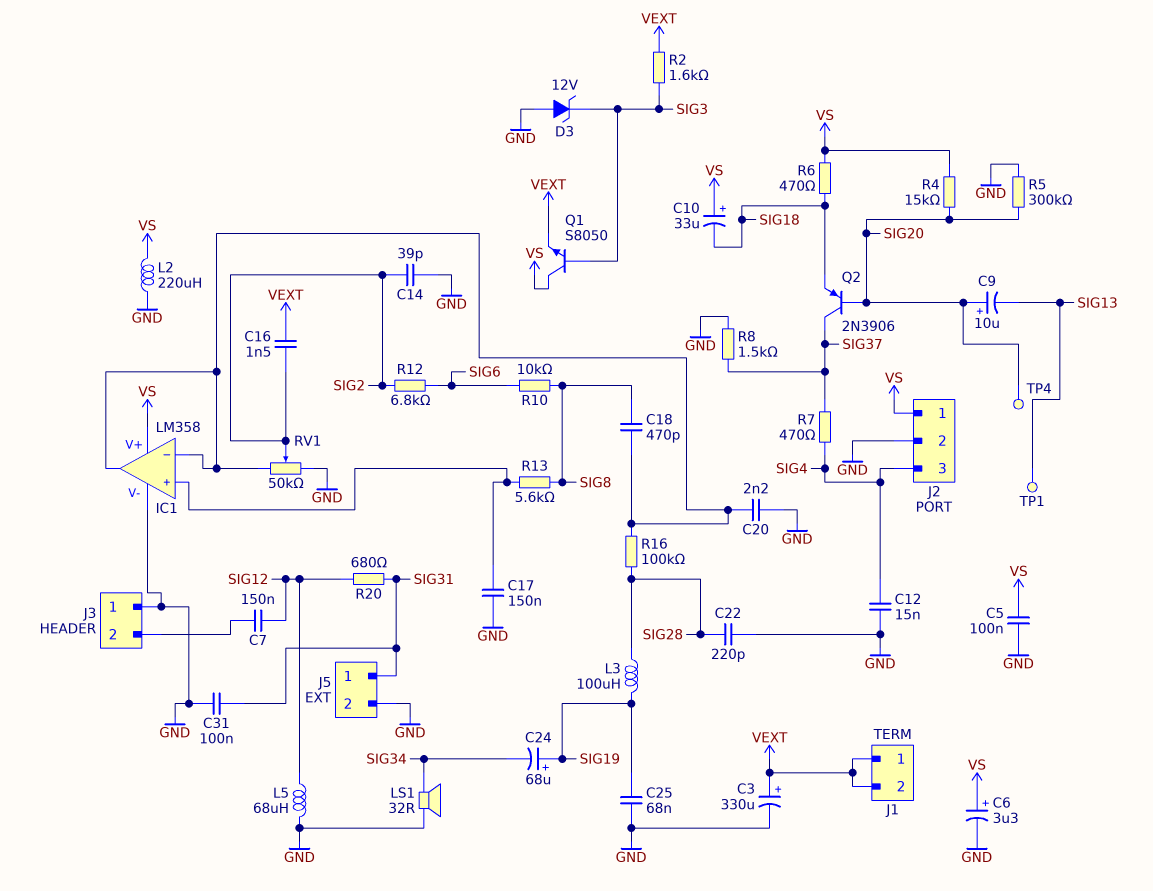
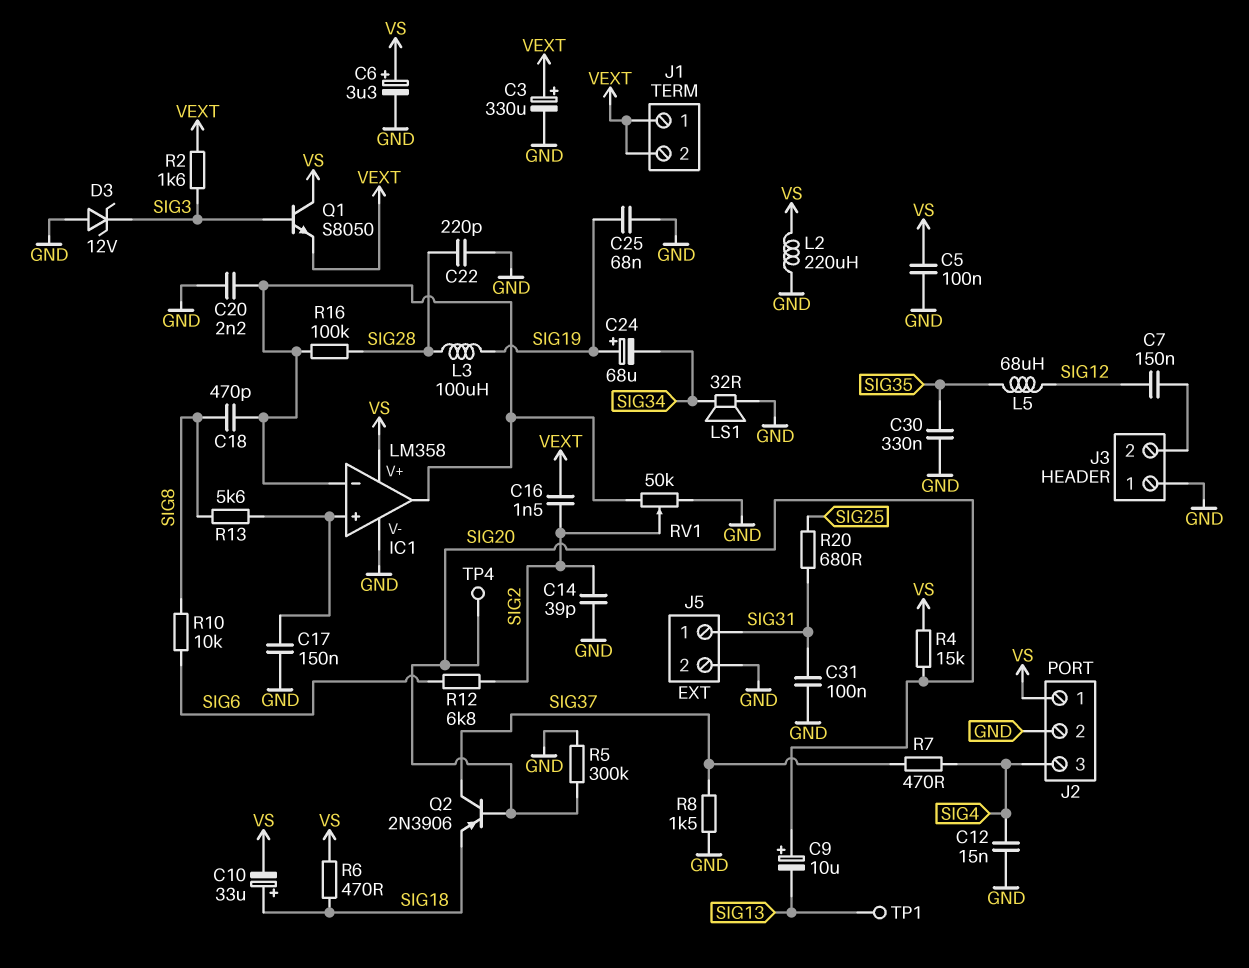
C10: 33uF (plus VS, minus SIG18) -> 33uF (plus SIG18, minus VS)
C30: none -> 330nF (GND, SIG35)
L5: 68uH (GND, SIG12) -> 68uH (SIG12, SIG35)
R20: 680 (SIG12, SIG31) -> 680 (SIG25, SIG31)

